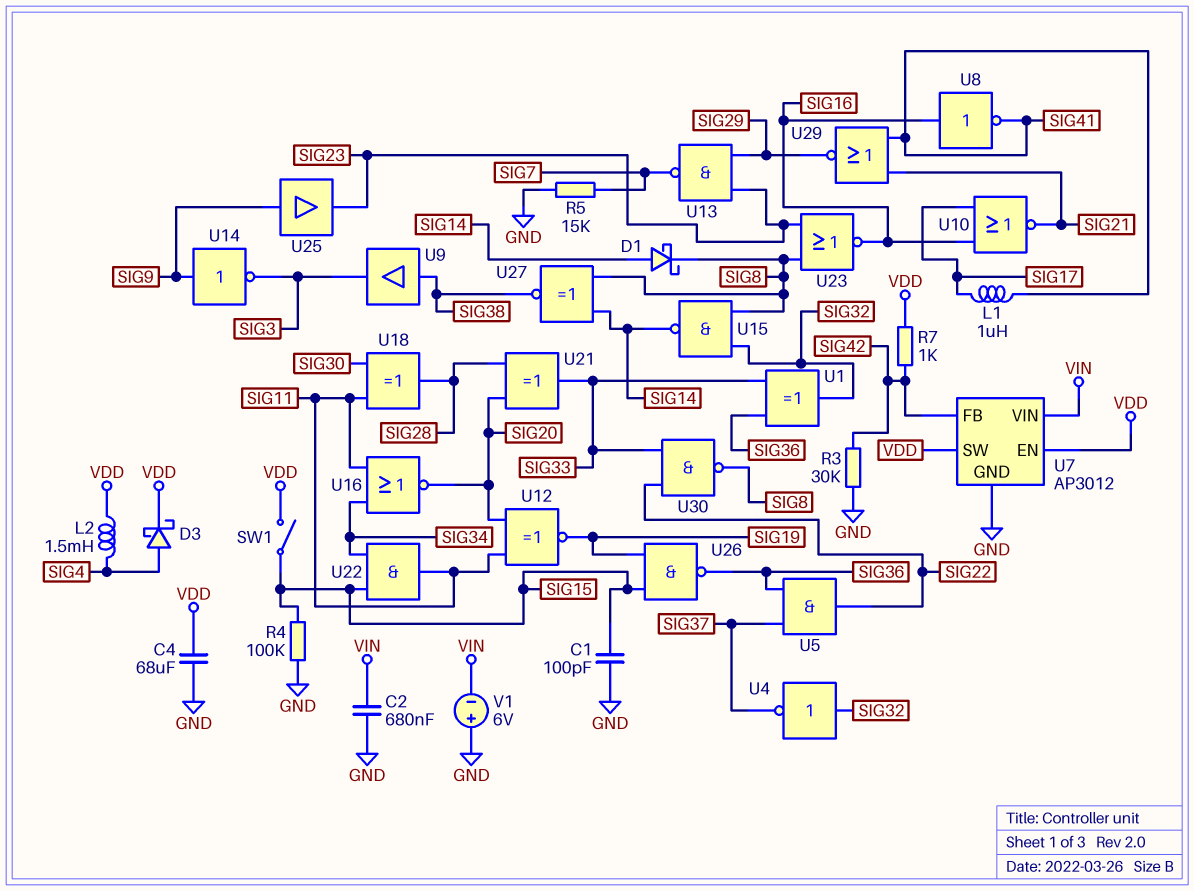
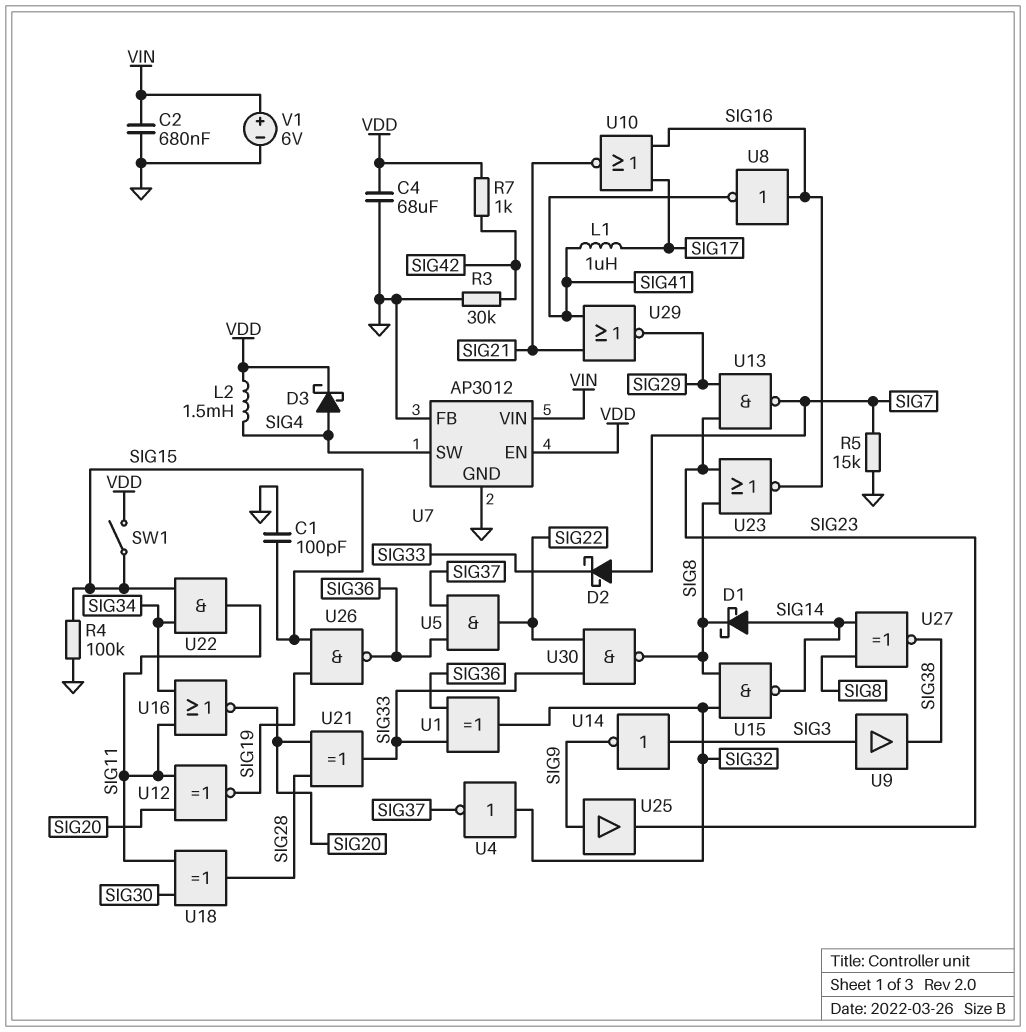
D2: none -> schottky (A SIG7, K SIG33)
U7 pin FB: SIG42 -> GND
U7 pin SW: VDD -> SIG4
U9: buffer (in SIG38, out SIG3) -> buffer (in SIG3, out SIG38)
U14: NOT (in SIG9, out SIG3) -> NOT (in SIG3, out SIG9)
V1: 6V (plus GND, minus VIN) -> 6V (plus VIN, minus GND)

